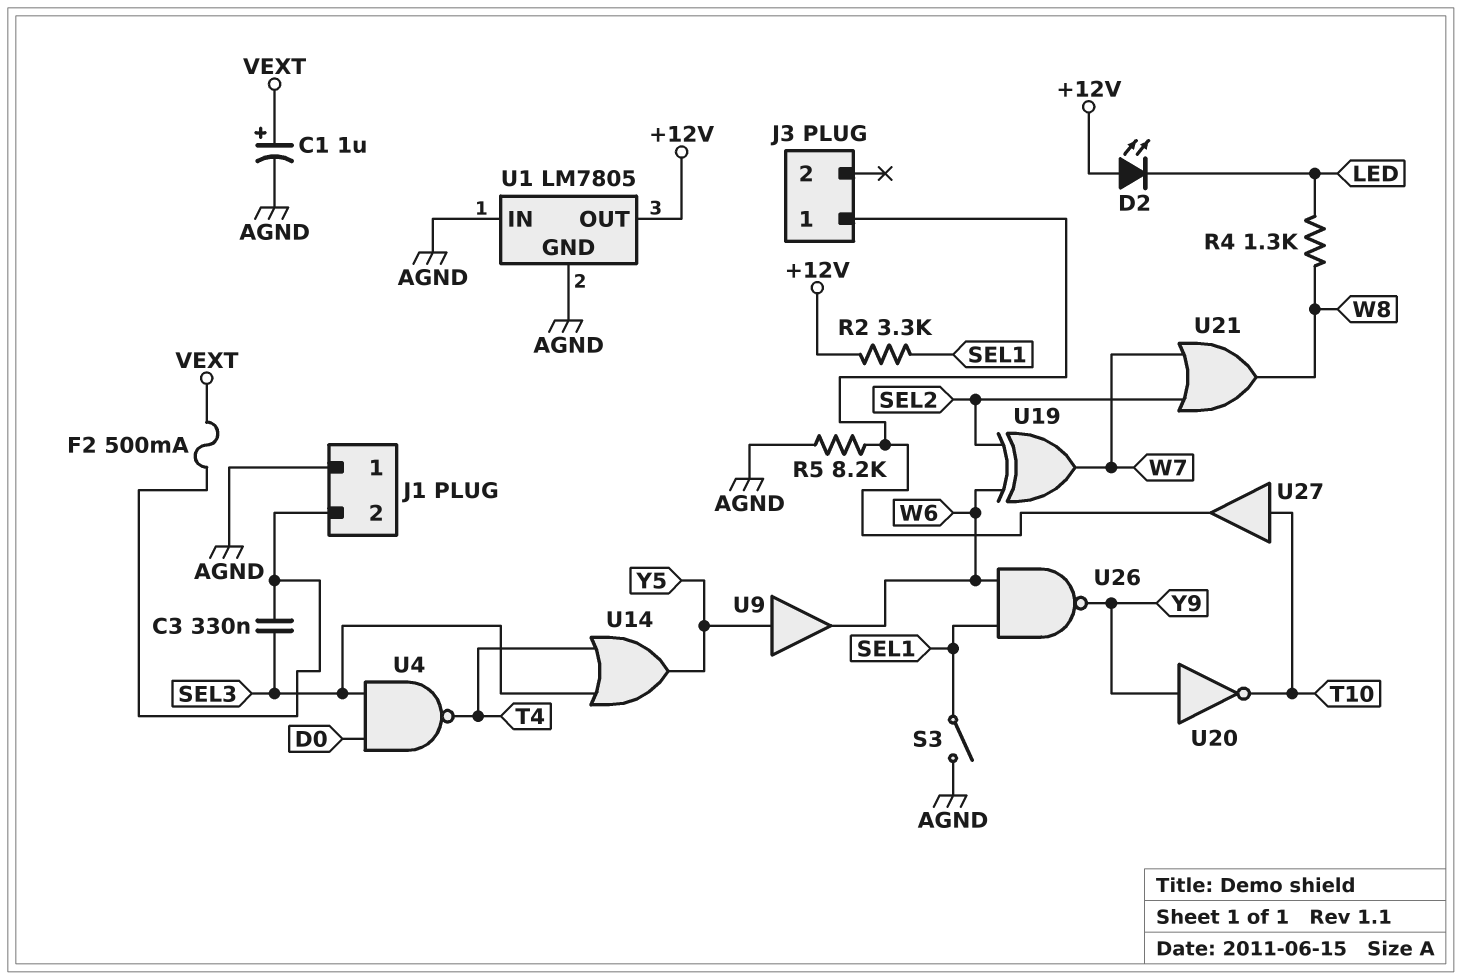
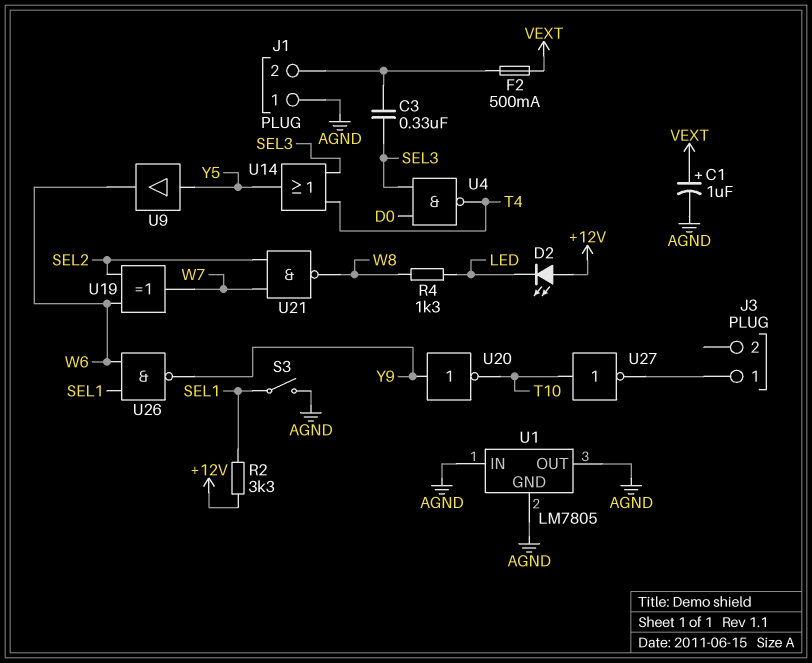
R5: 8.2k (AGND, J3/1) -> none
U1 pin OUT: +12V -> AGND
U21: OR (in SEL2, in W7, out W8) -> NAND (in SEL2, in W7, out W8)
U27: buffer (in T10, out J3/1) -> NOT (in T10, out J3/1)

